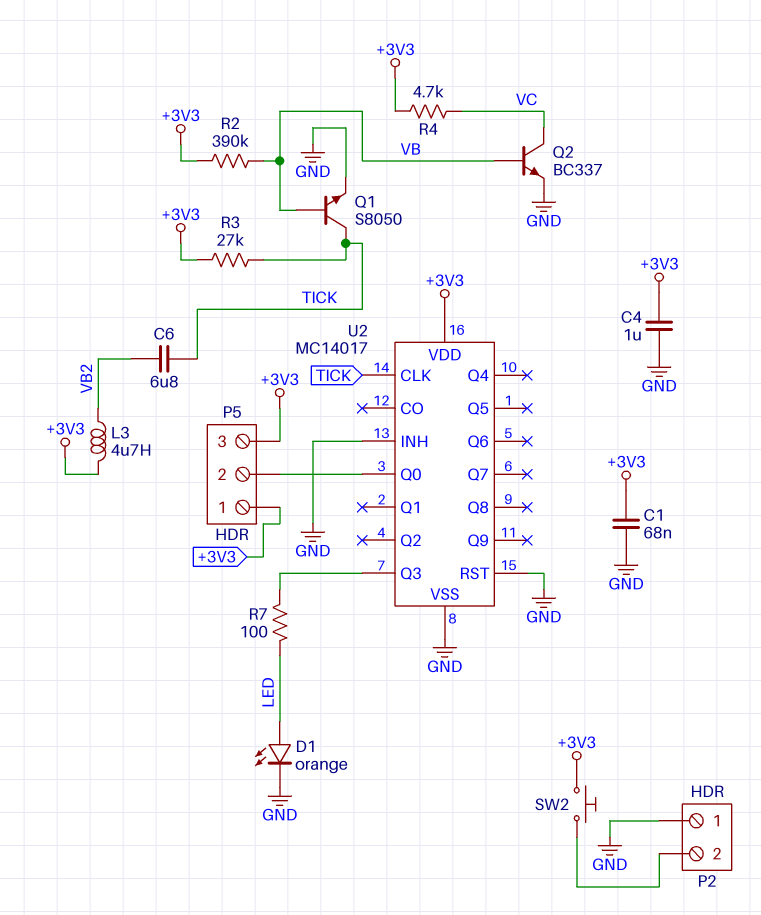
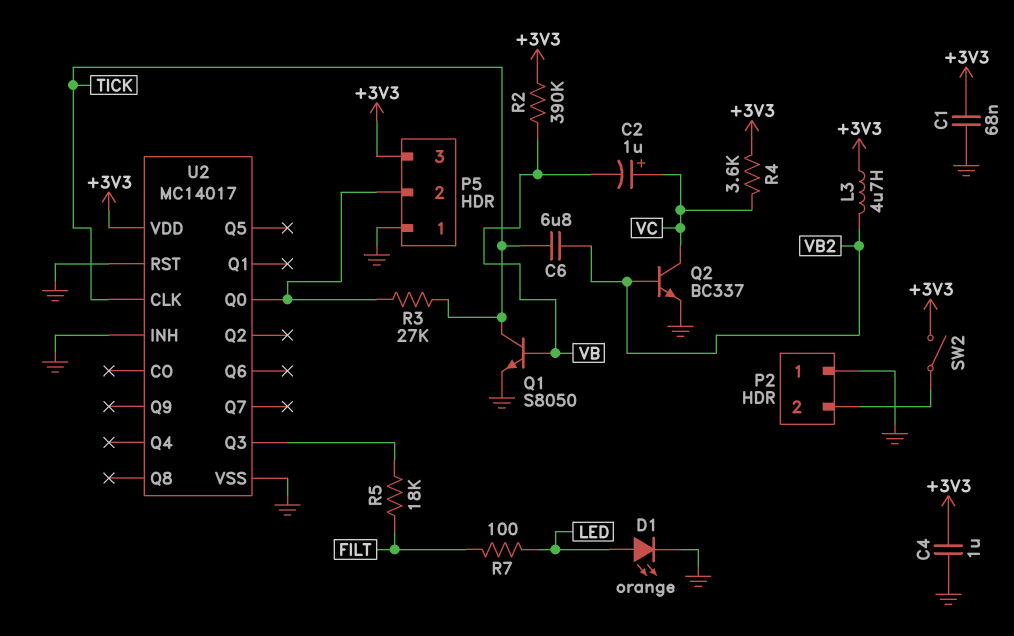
C2: none -> 1uF (plus VC, minus VB)
P5 pin 1: +3V3 -> GND
Q2: NPN BC337 (B VB, C VC, E GND) -> NPN BC337 (B VB2, C VC, E GND)
R3: 27k (+3V3, TICK) -> 27k (P5/2, TICK)
R4: 4.7k (+3V3, VC) -> 3.6k (+3V3, VC)
R5: none -> 18k (FILT, U2/Q3)
R7: 100 (LED, U2/Q3) -> 100 (FILT, LED)
SW2: button (+3V3, P2/2) -> switch (+3V3, P2/2)

